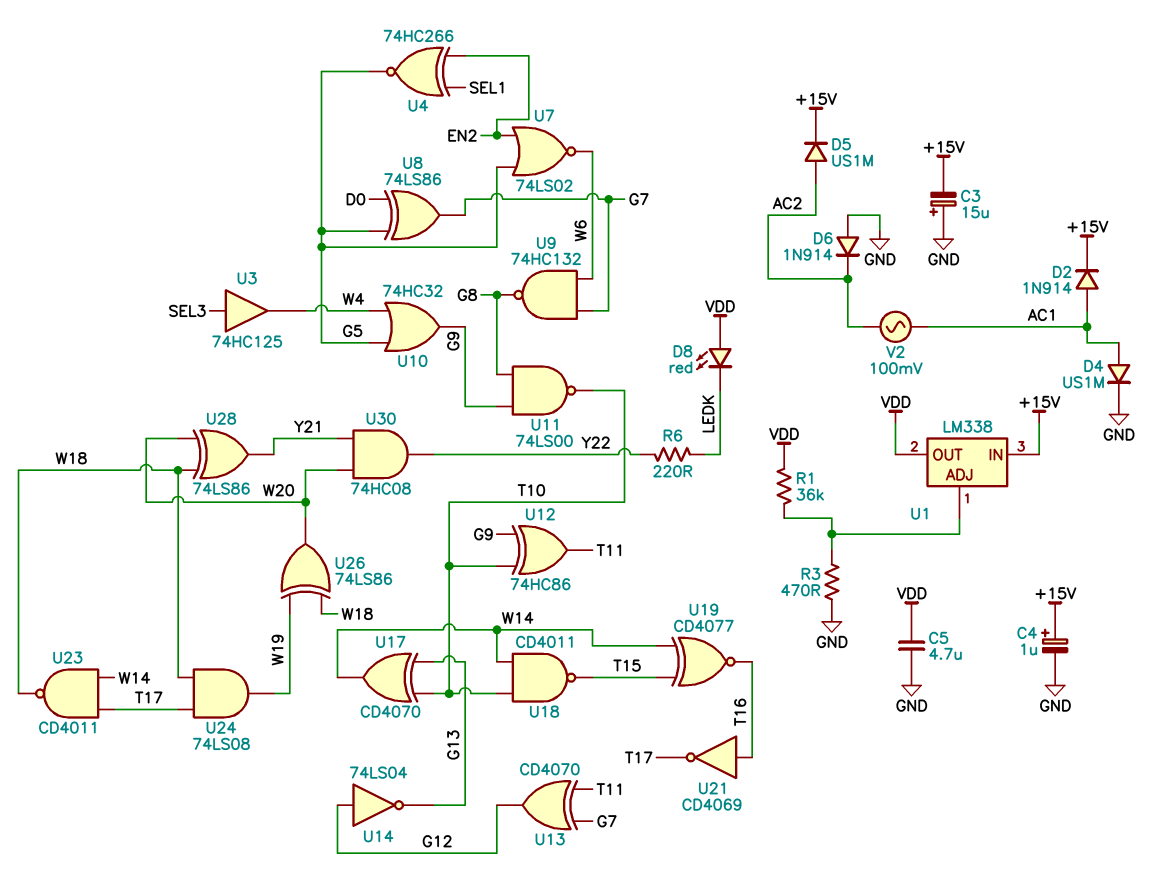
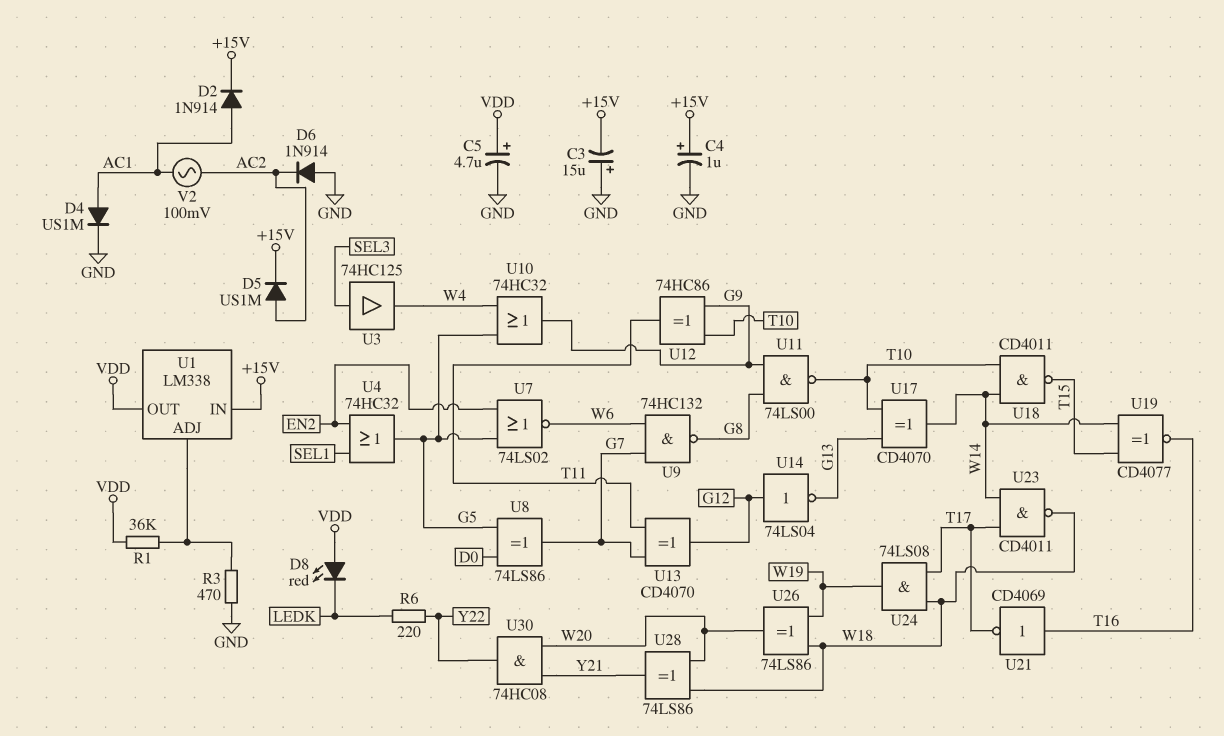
C5: 4.7uF (GND, VDD) -> 4.7uF (plus VDD, minus GND)
U4: XNOR 74HC266 (in EN2, in SEL1, out G5) -> OR 74HC32 (in EN2, in SEL1, out G5)

